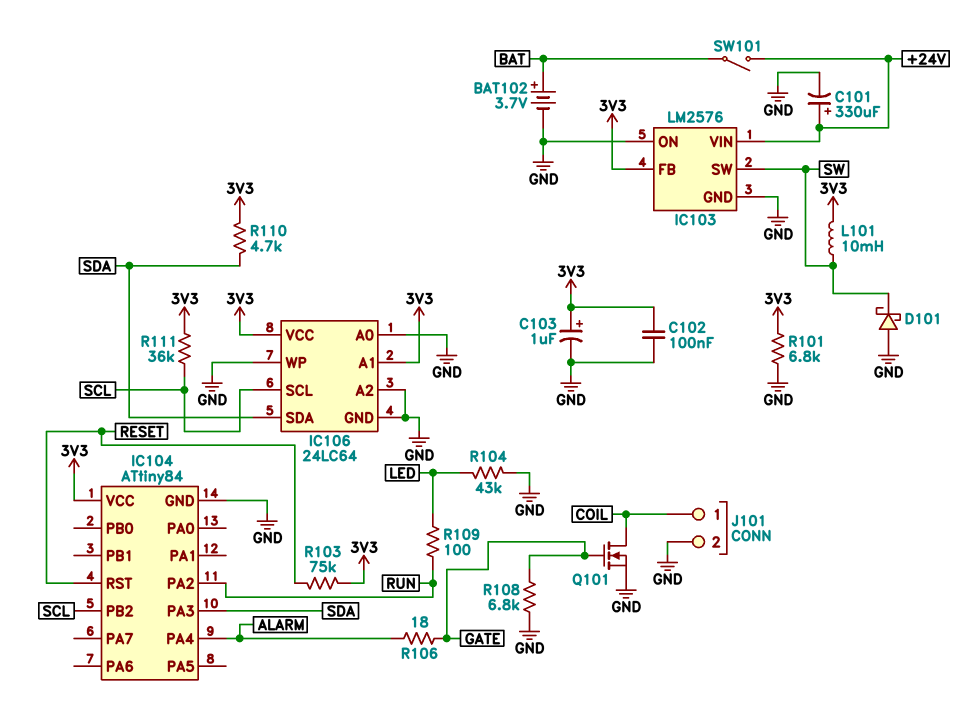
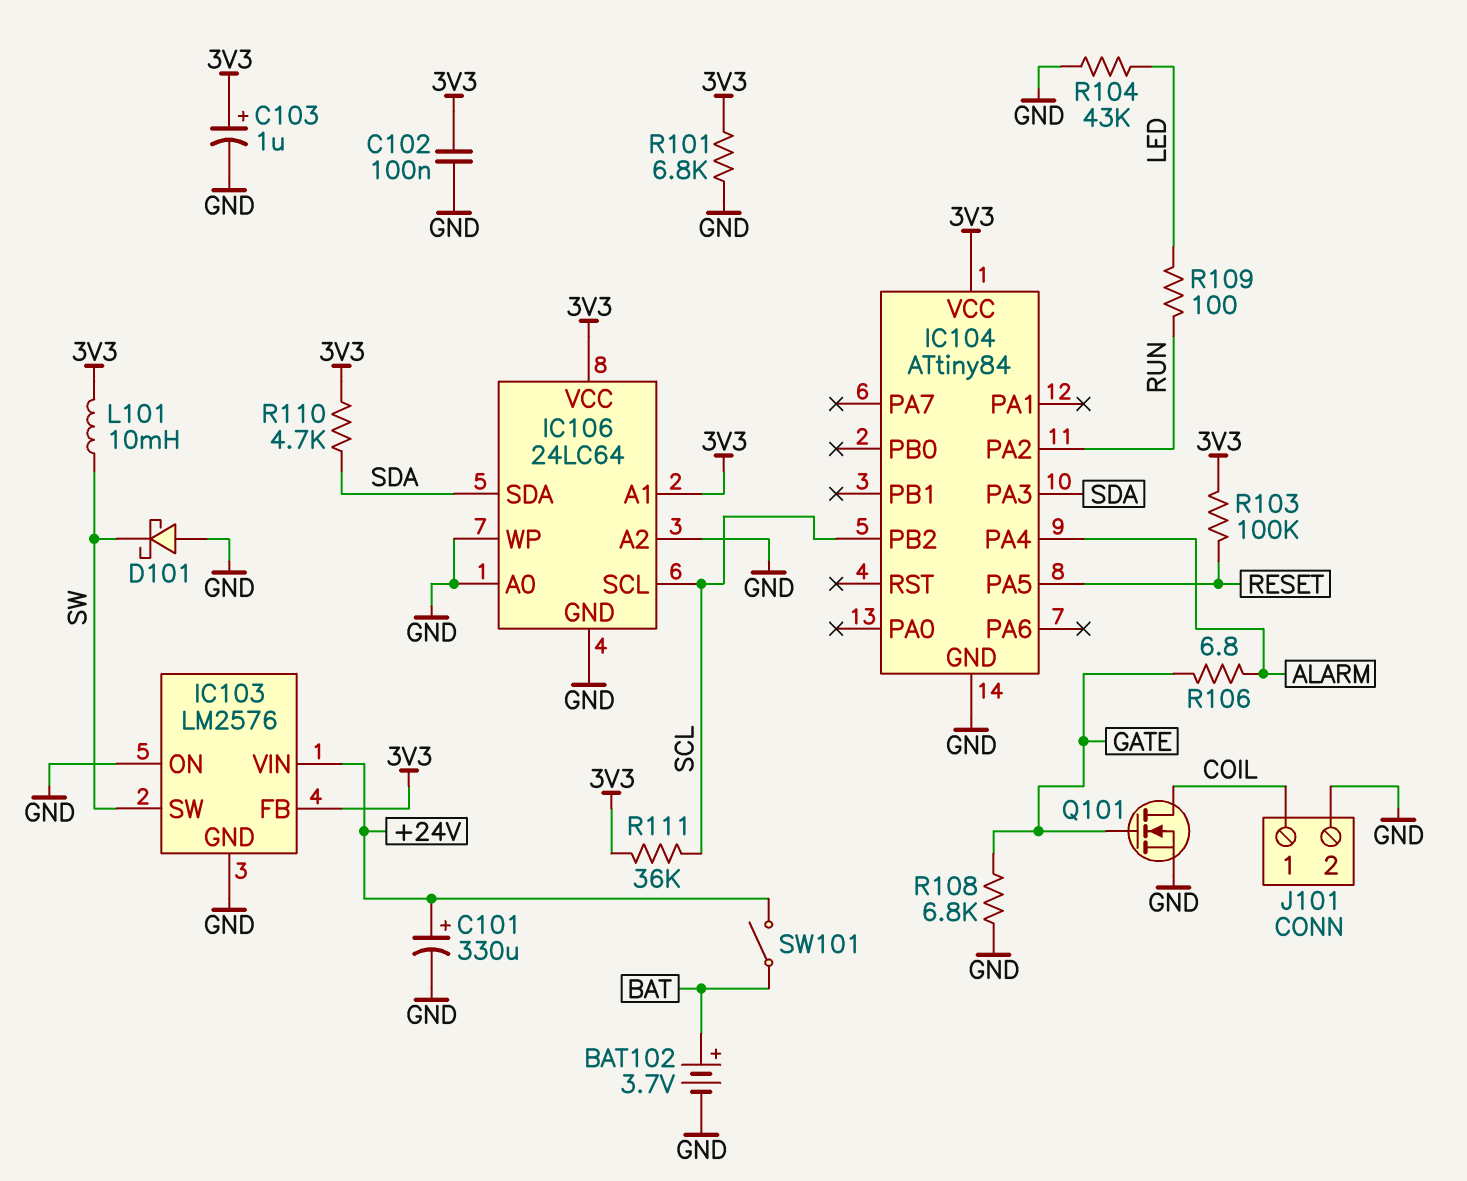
IC104 pin PA5: none -> RESET
IC104 pin RST: RESET -> none
R103: 75k (3V3, RESET) -> 100k (3V3, RESET)
R106: 18 (ALARM, GATE) -> 6.8 (ALARM, GATE)

